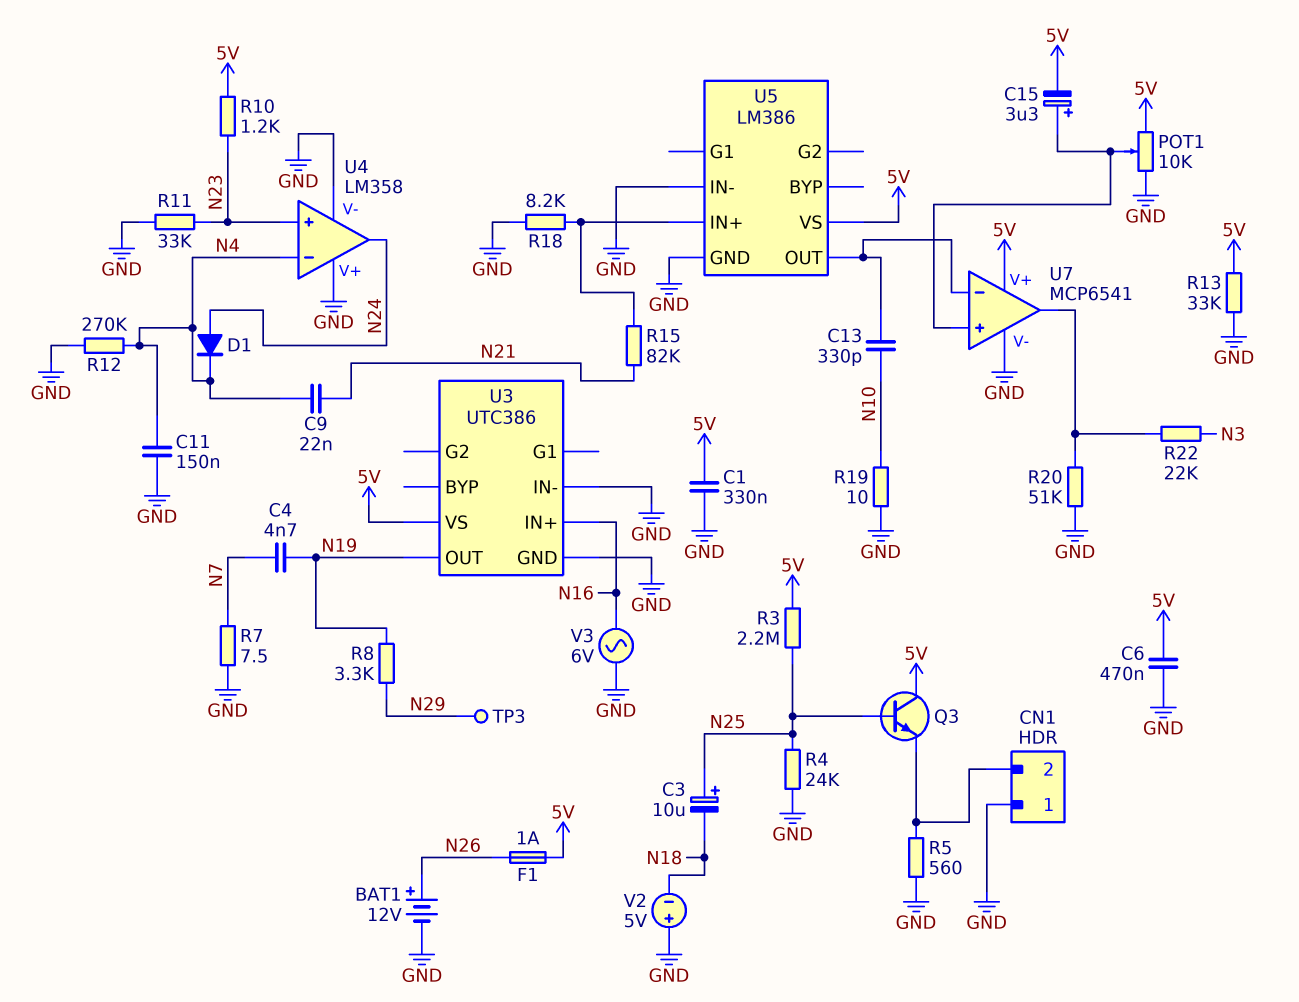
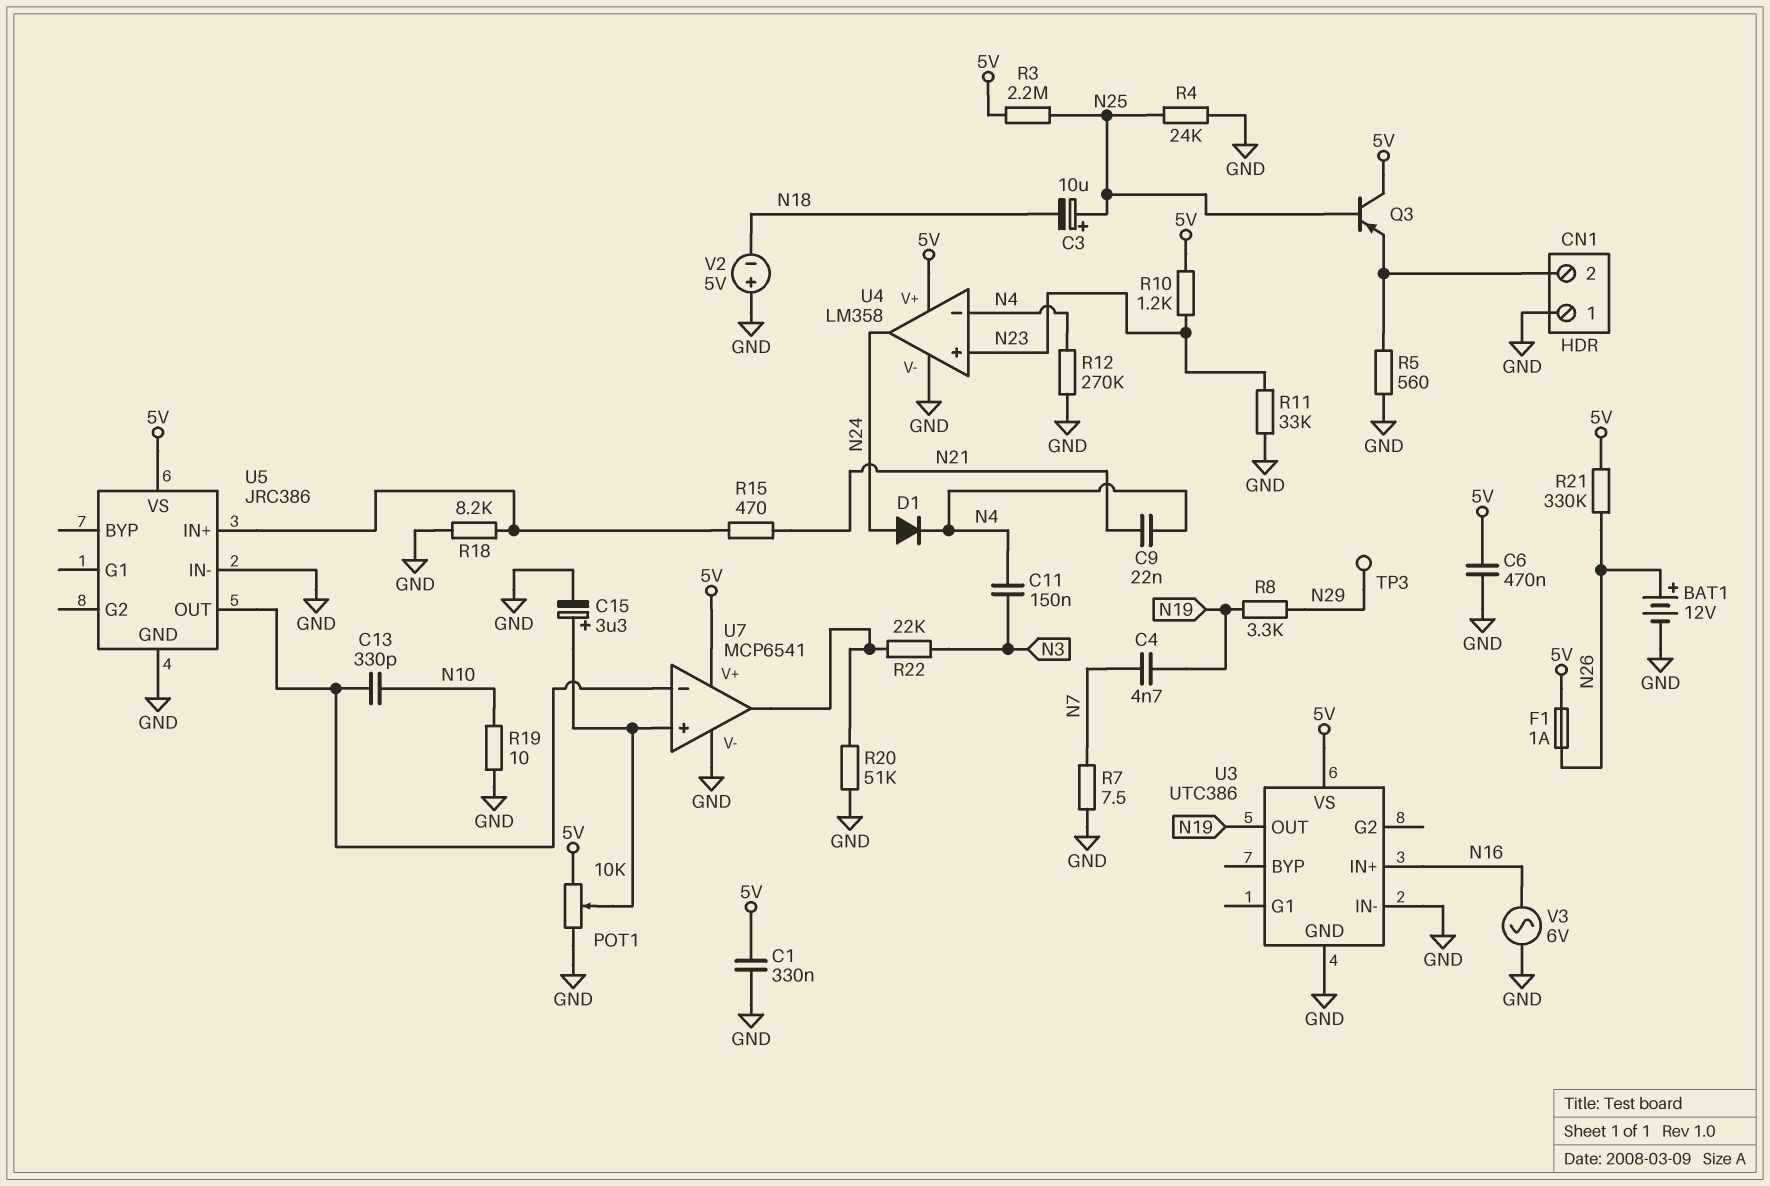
C11: 150nF (GND, N4) -> 150nF (N3, N4)
C15: 3.3uF (plus U7/in+, minus 5V) -> 3.3uF (plus U7/in+, minus GND)
Q3: NPN (B N25, C 5V, E CN1/2) -> PNP (B N25, C 5V, E CN1/2)
R13: 33k (5V, GND) -> none
R15: 82k (N21, U5/IN+) -> 470 (N21, U5/IN+)
R21: none -> 330k (5V, N26)
U4 pin V+: GND -> 5V
U5: LM386 -> JRC386

